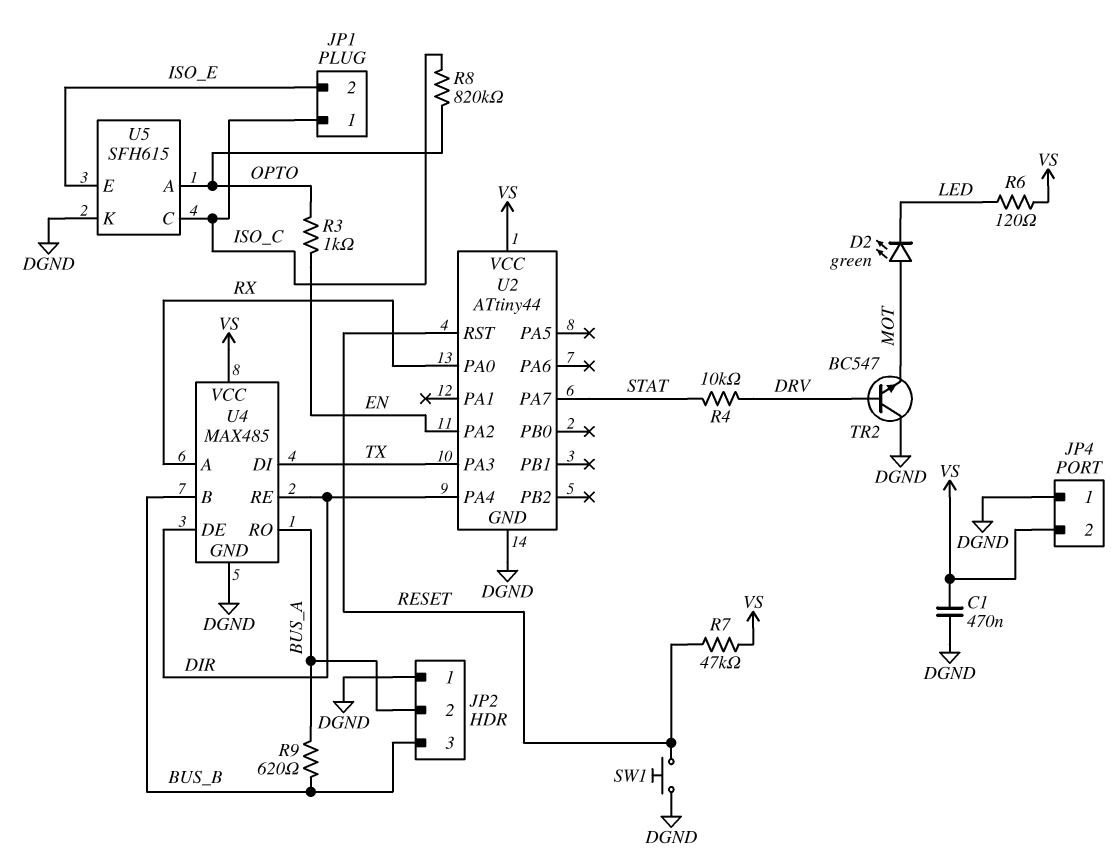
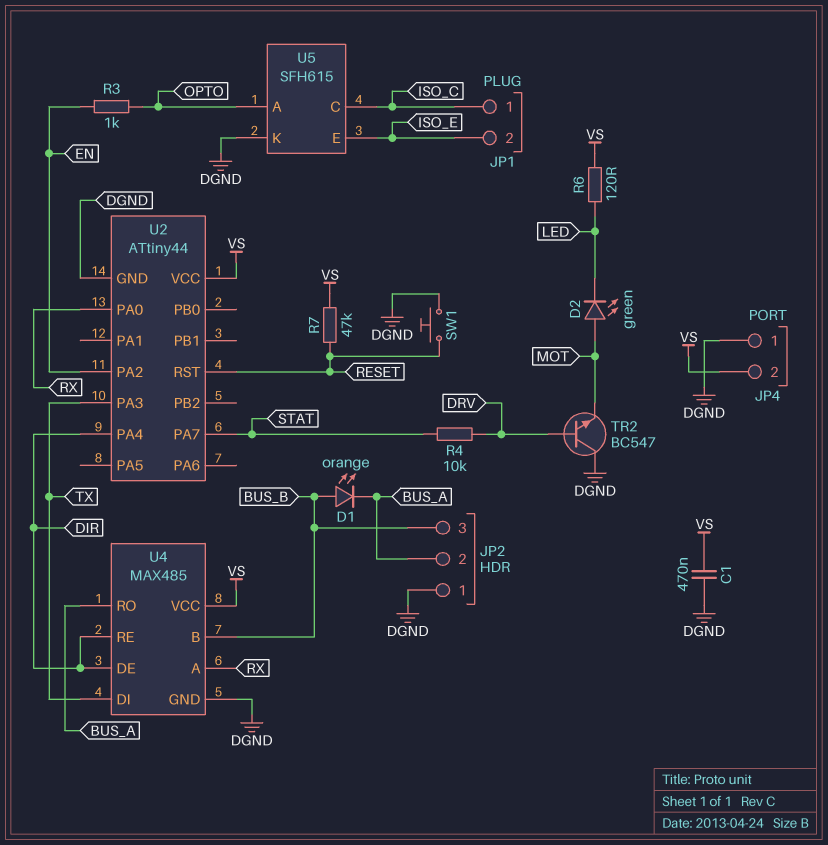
D1: none -> LED orange (A BUS_B, K BUS_A)
R8: 820k (ISO_C, OPTO) -> none
R9: 620 (BUS_A, BUS_B) -> none

